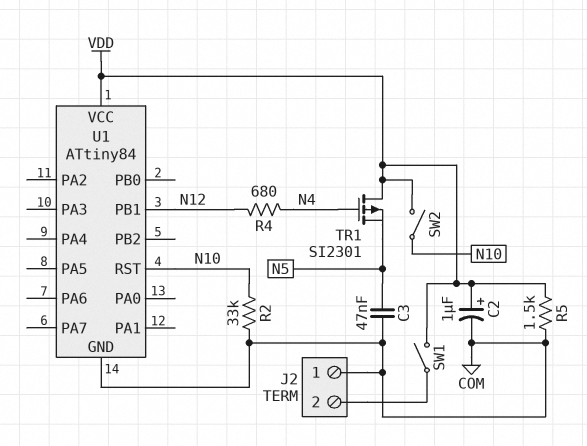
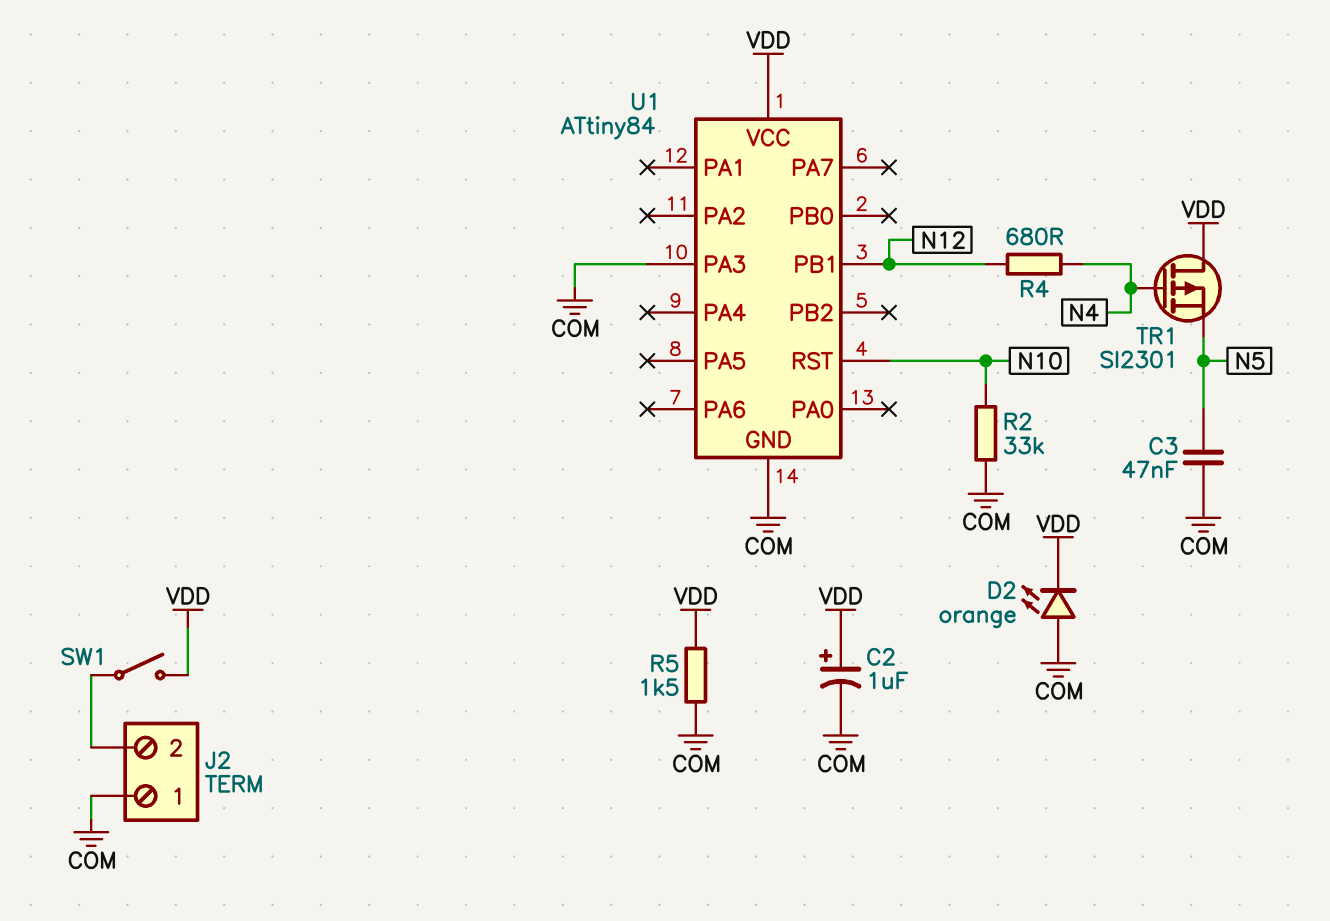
D2: none -> LED orange (A COM, K VDD)
SW2: switch (N10, VDD) -> none
U1 pin PA3: none -> COM

